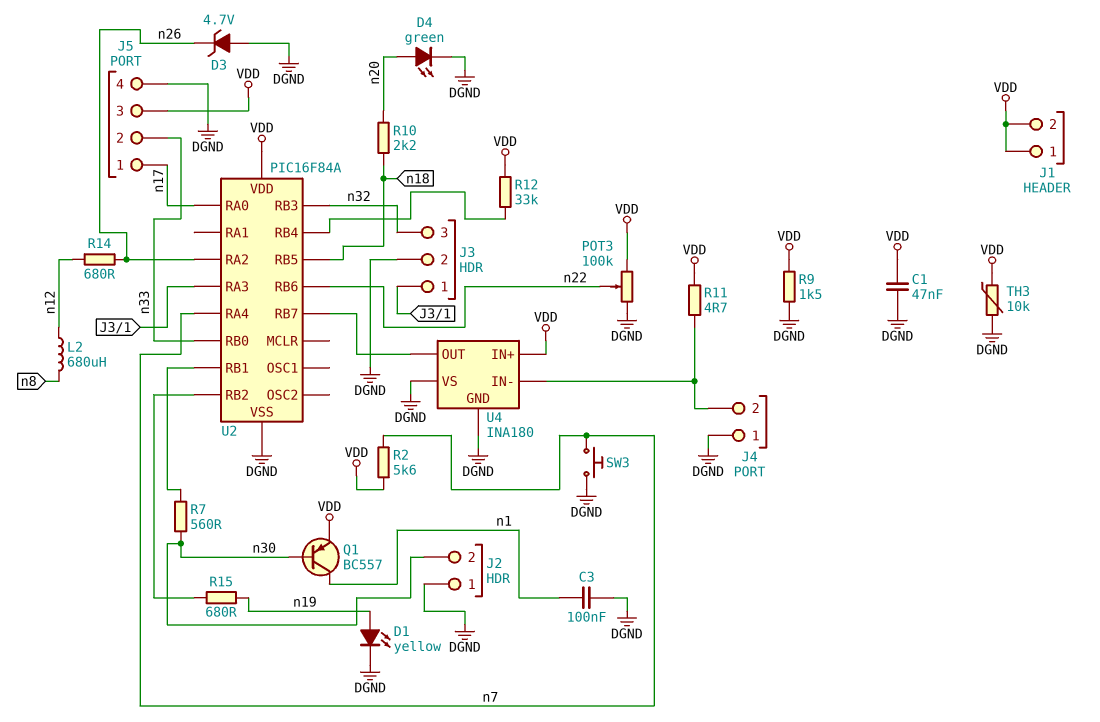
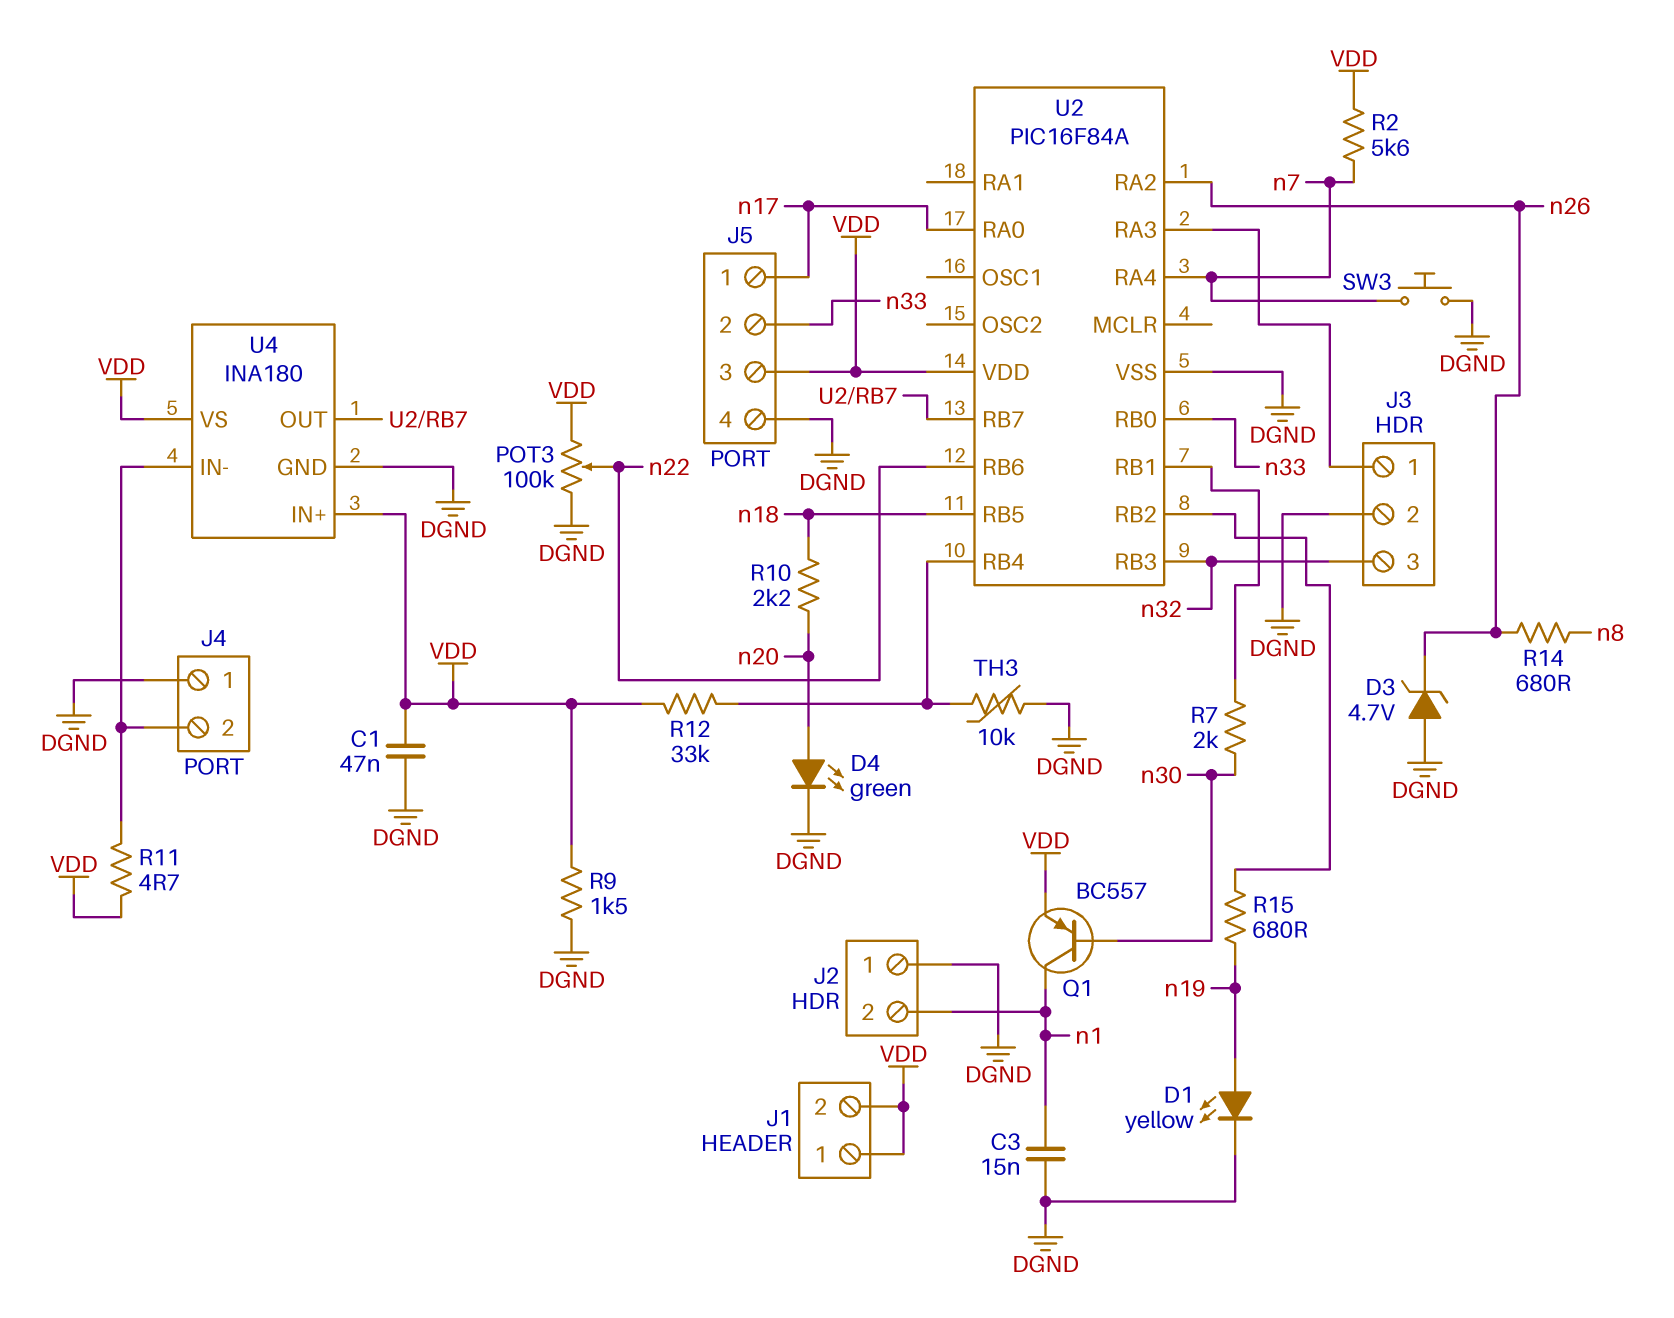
C3: 100nF (DGND, n1) -> 15nF (DGND, n1)
J2 pin 2: n30 -> n1
L2: 680uH (n8, n12) -> none
R7: 560 (U2/RB1, n30) -> 2k (U2/RB1, n30)
R14: 680 (n12, n26) -> 680 (n8, n26)
TH3: 10k (DGND, VDD) -> 10k (DGND, U2/RB4)
U4 pin VS: DGND -> VDD

